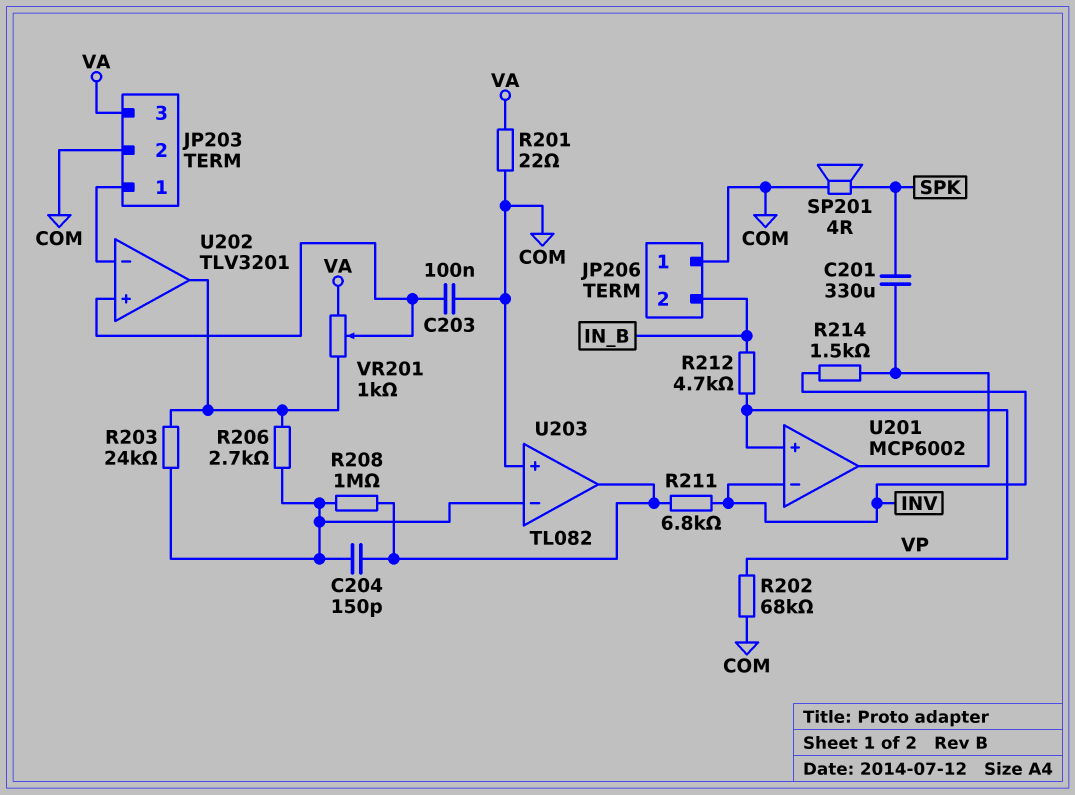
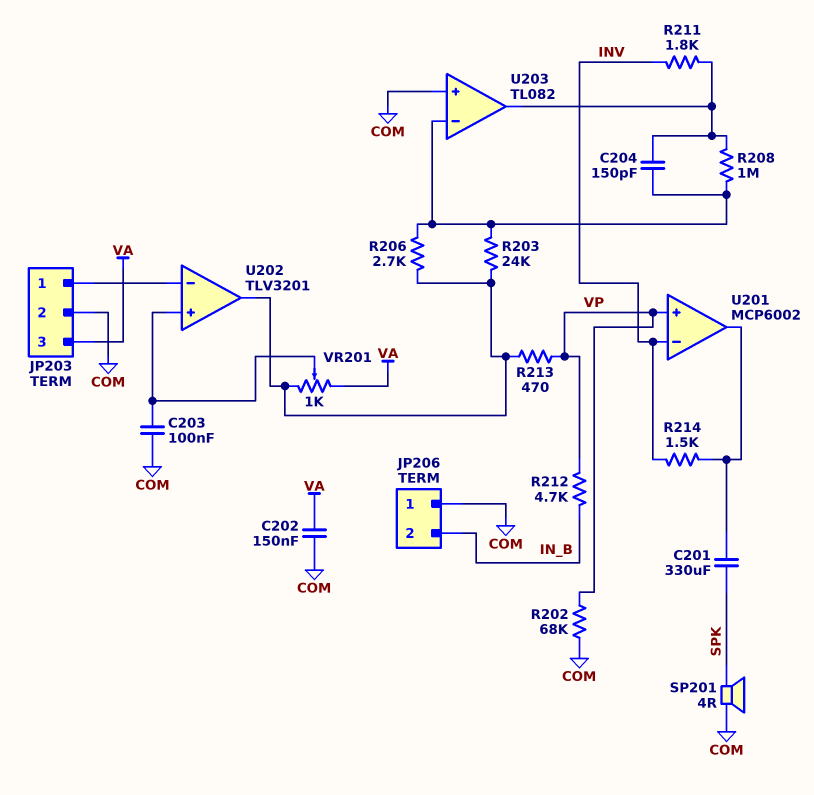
C202: none -> 150nF (COM, VA)
R201: 22 (COM, VA) -> none
R211: 6.8k (INV, U203/out) -> 1.8k (INV, U203/out)
R213: none -> 470 (U202/out, VP)

